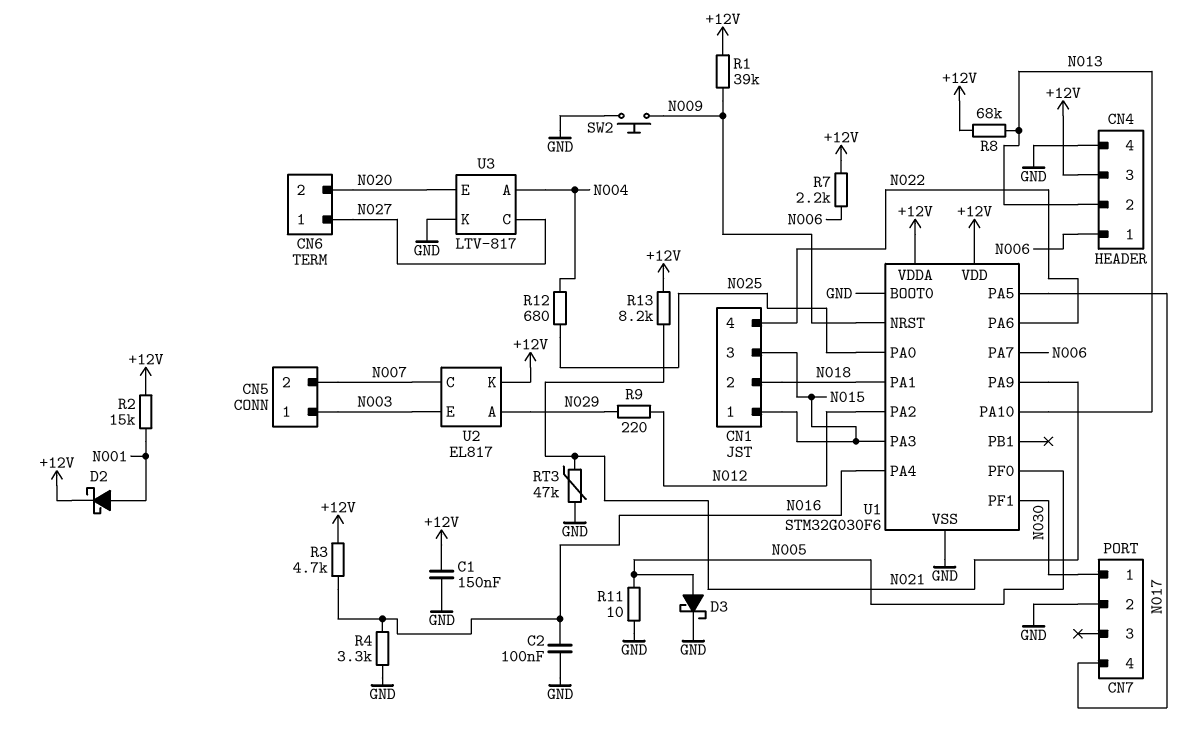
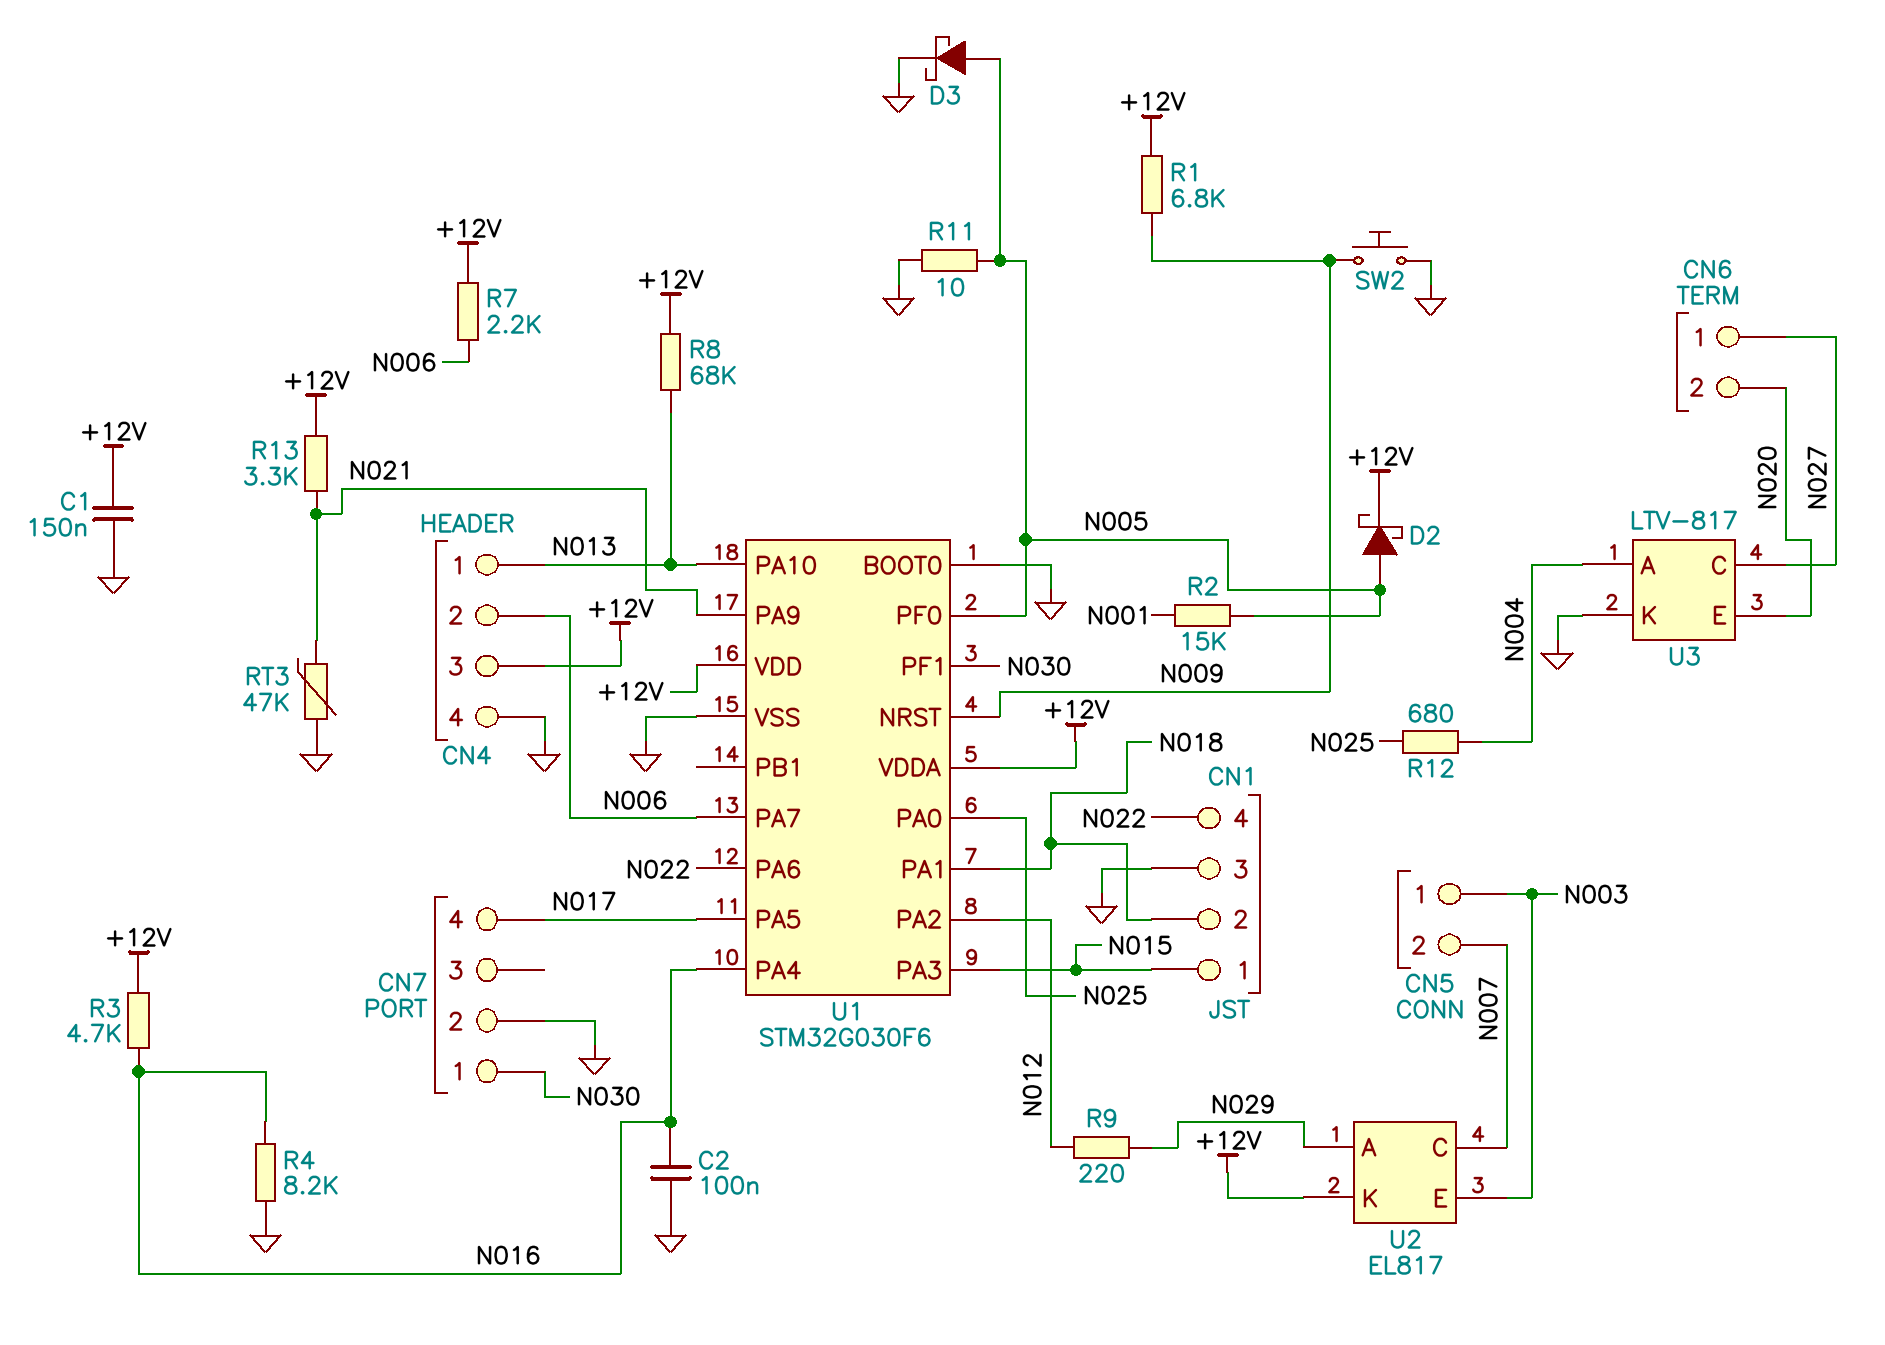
CN1 pin 3: N015 -> GND
CN4 pin 1: N006 -> N013
CN4 pin 2: N013 -> N006
D2: schottky (A N001, K +12V) -> schottky (A N005, K +12V)
R1: 39k (+12V, N009) -> 6.8k (+12V, N009)
R2: 15k (+12V, N001) -> 15k (N001, N005)
R4: 3.3k (GND, N016) -> 8.2k (GND, N016)
R13: 8.2k (+12V, N021) -> 3.3k (+12V, N021)

